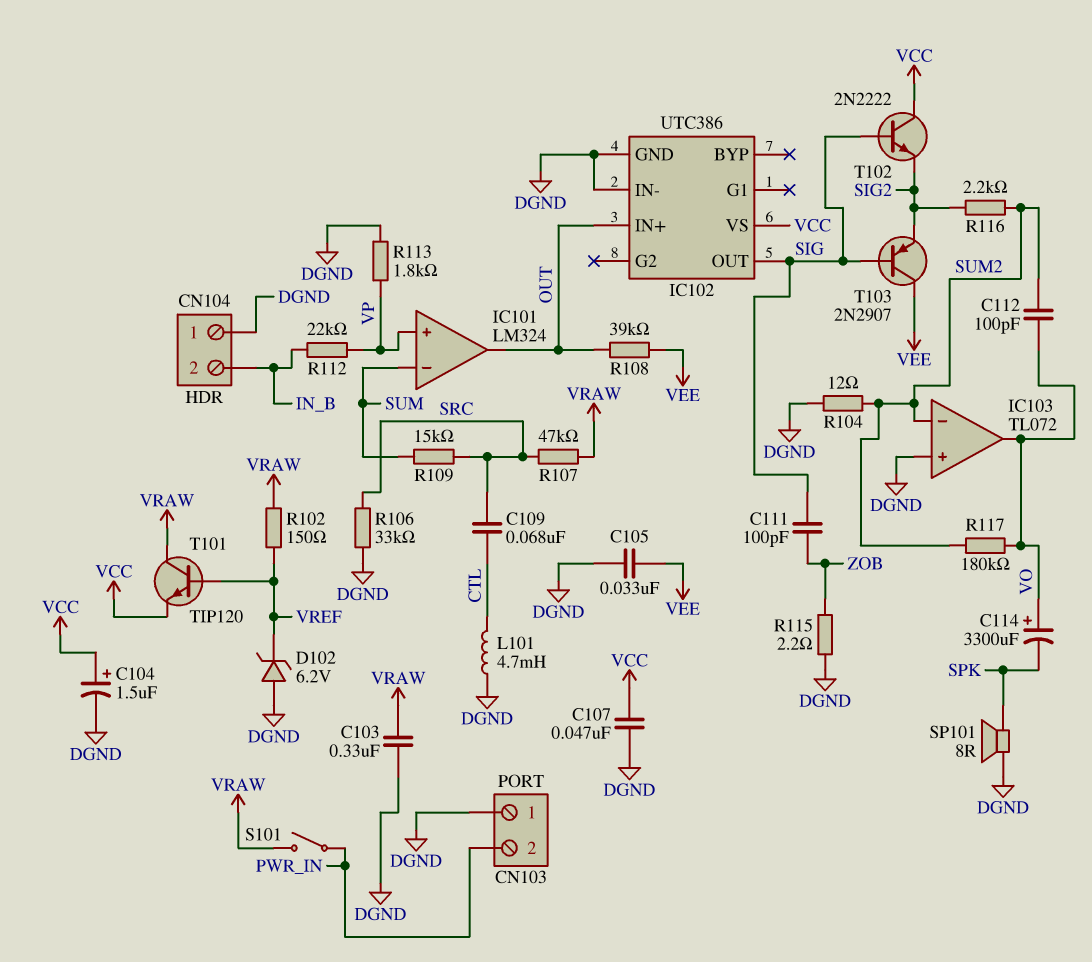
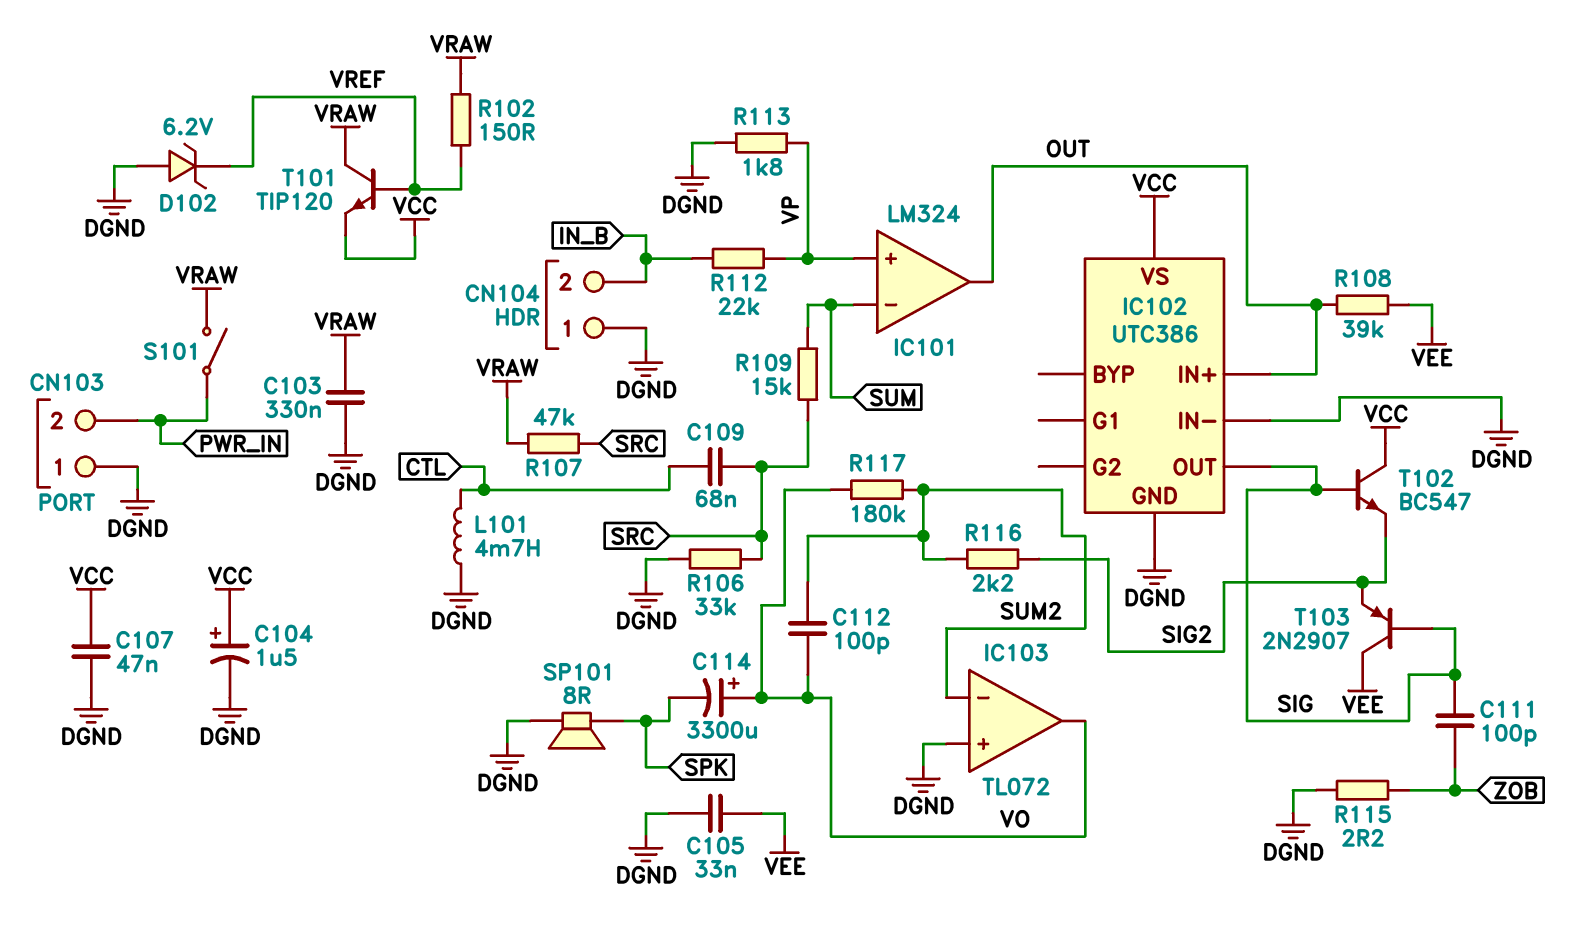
R104: 12 (DGND, SUM2) -> none
T102: NPN 2N2222 (B SIG, C VCC, E SIG2) -> NPN BC547 (B SIG, C VCC, E SIG2)

